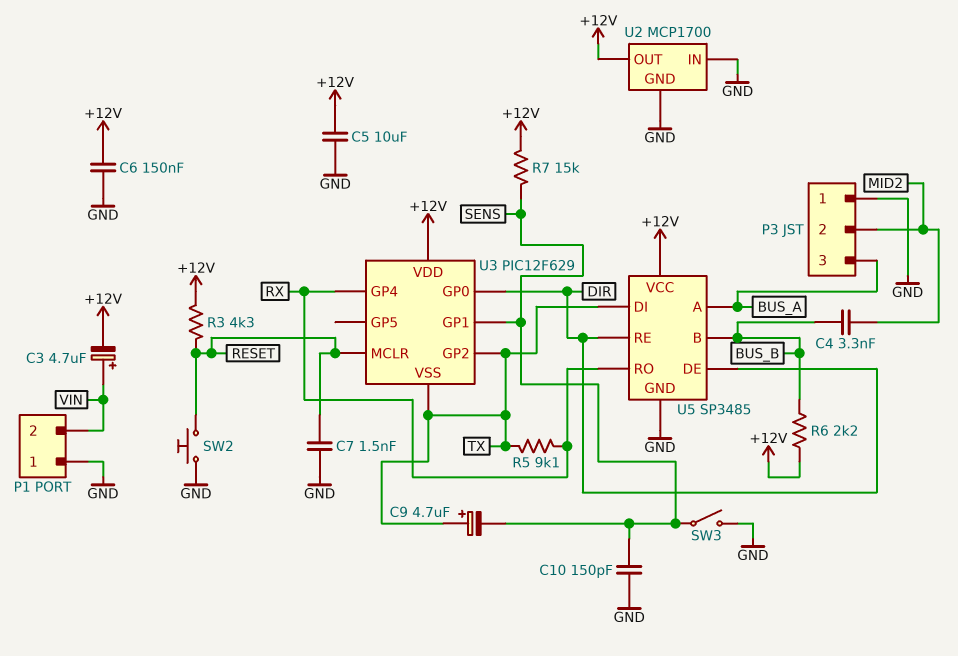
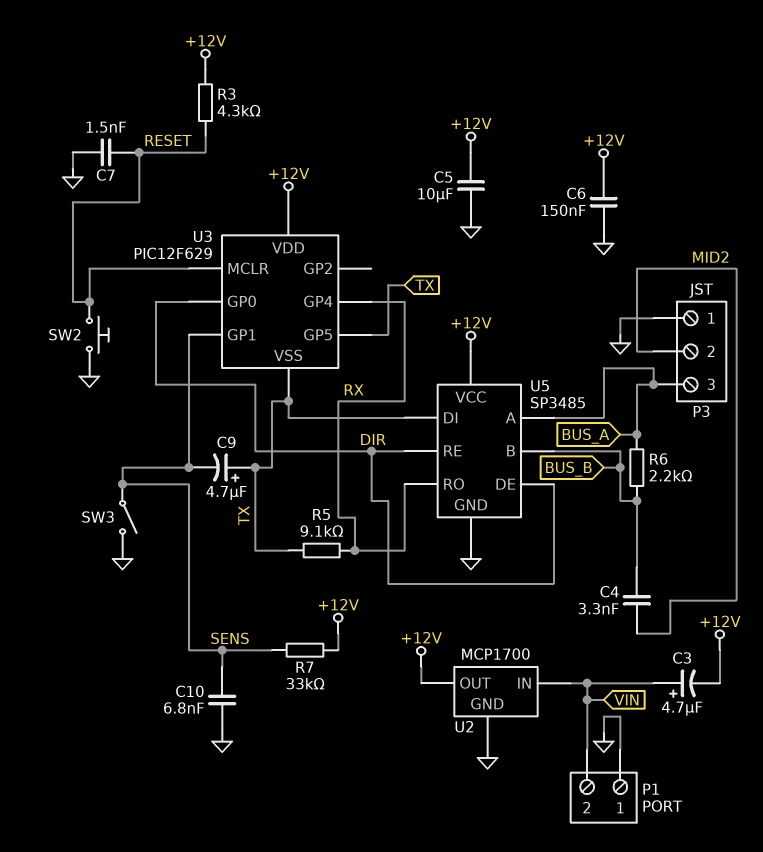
C10: 150pF (GND, SENS) -> 6.8nF (GND, SENS)
R6: 2.2k (+12V, BUS_B) -> 2.2k (BUS_A, BUS_B)
R7: 15k (+12V, SENS) -> 33k (+12V, SENS)
U2 pin IN: GND -> VIN
U3 pin GP2: TX -> none
U3 pin GP5: none -> TX

